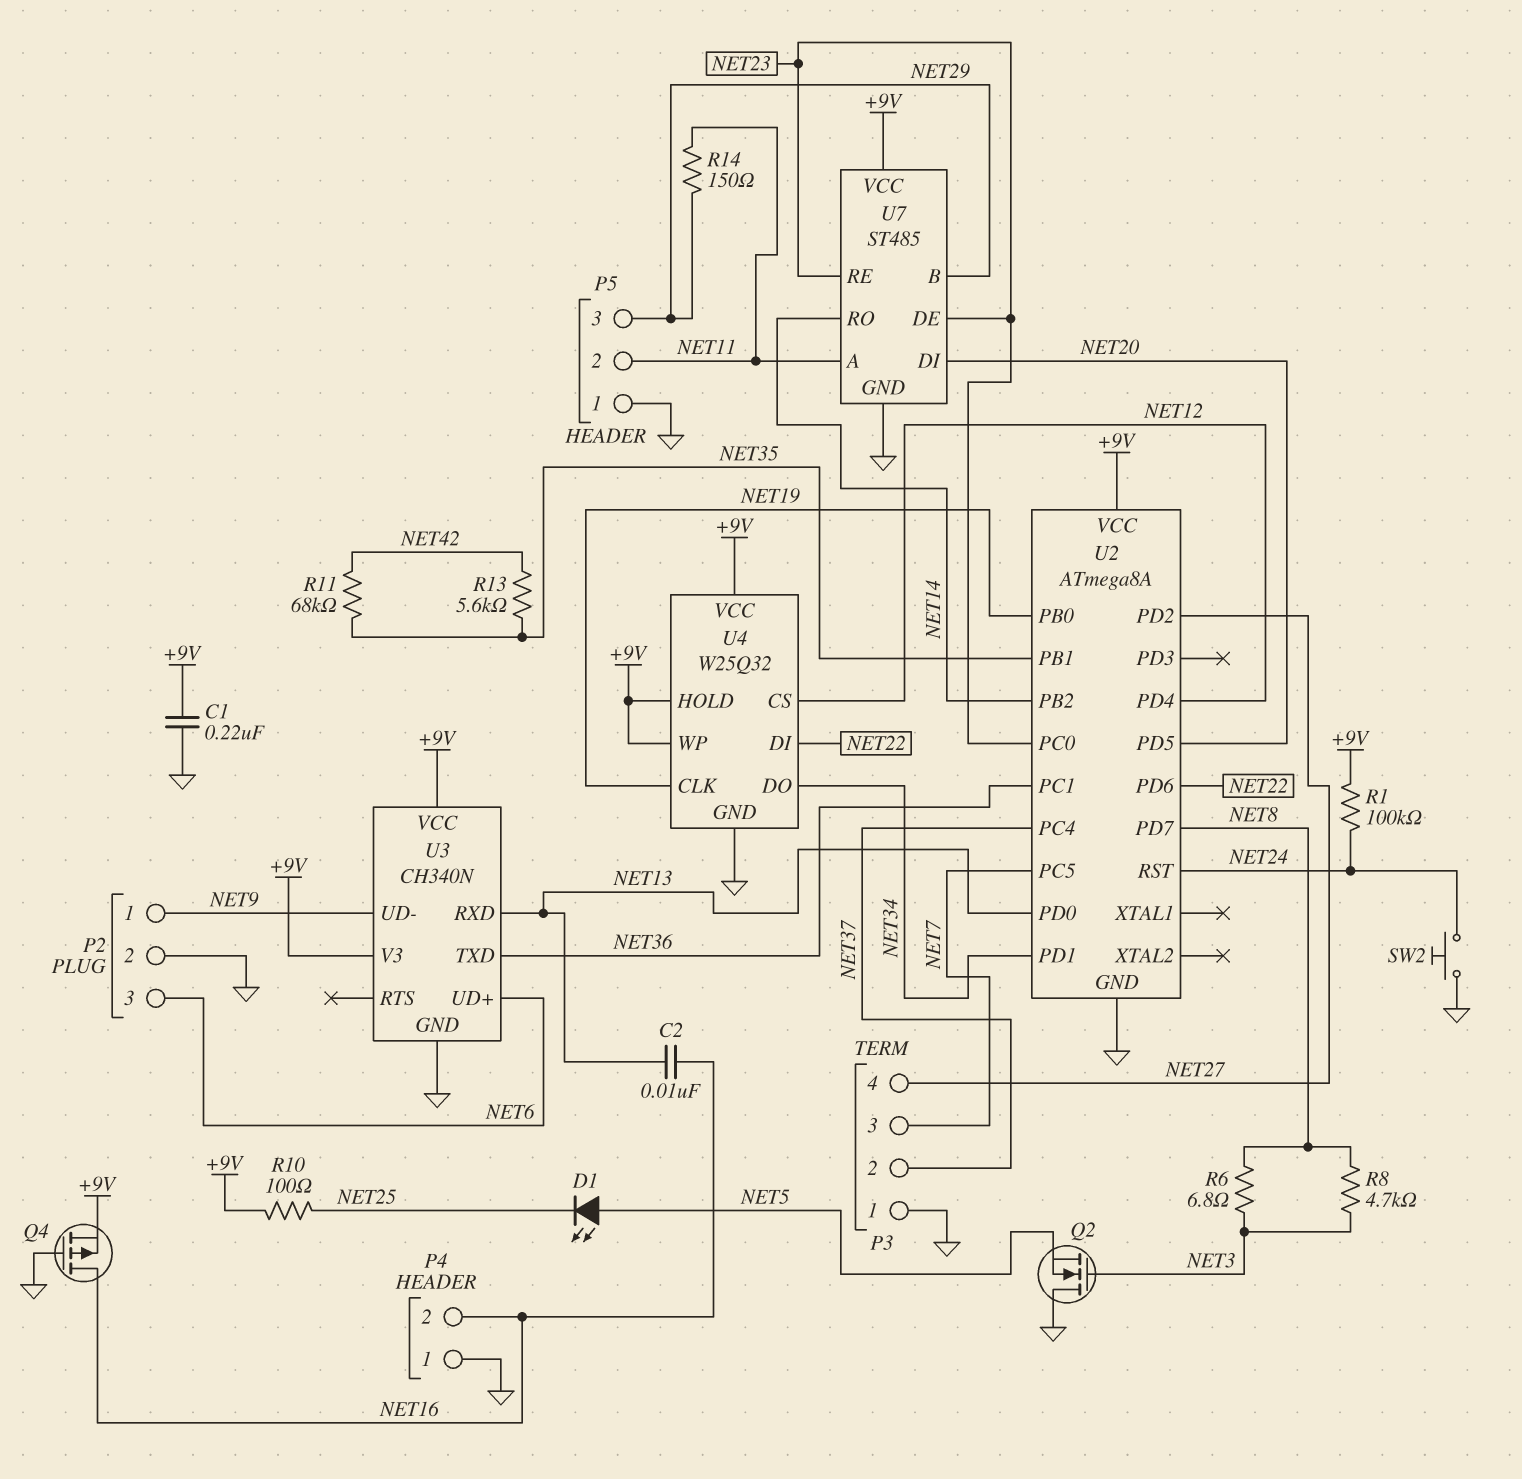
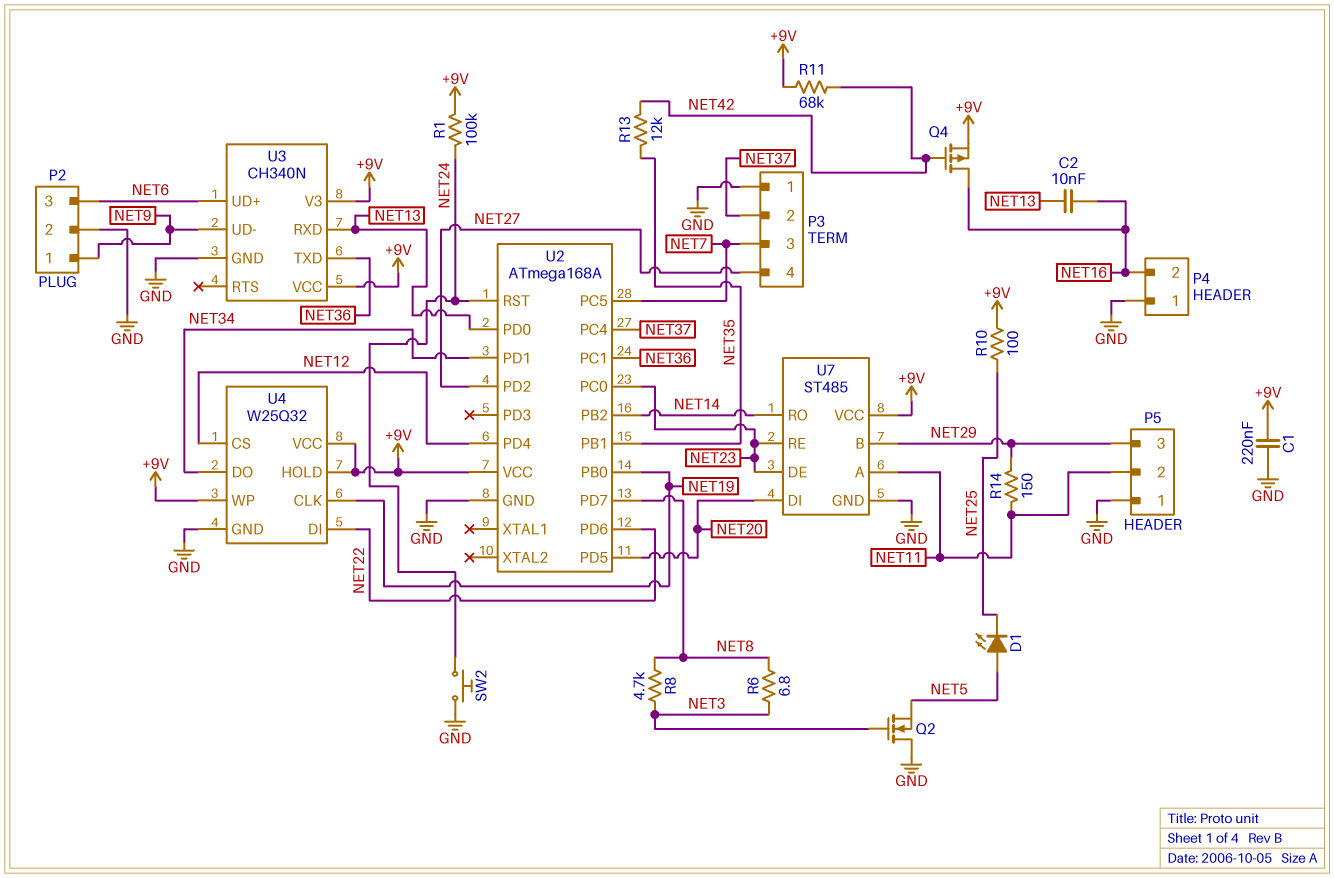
Q4: PMOS (G GND, D NET16, S +9V) -> PMOS (G NET42, D NET16, S +9V)
R11: 68k (NET35, NET42) -> 68k (+9V, NET42)
R13: 5.6k (NET35, NET42) -> 12k (NET35, NET42)
U2: ATmega8A -> ATmega168A

